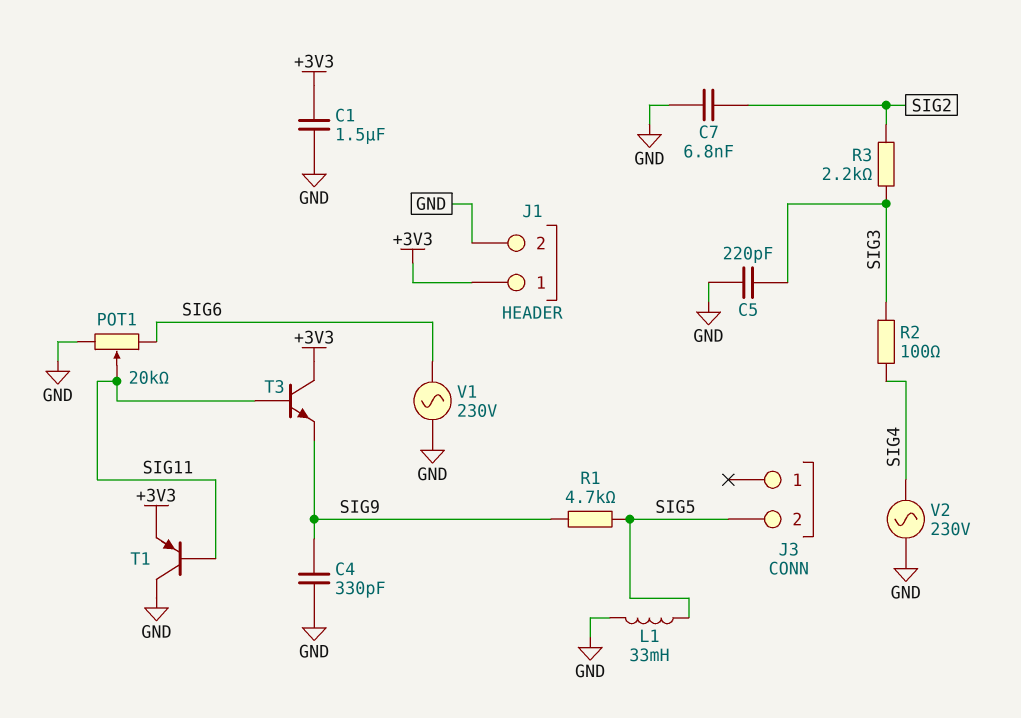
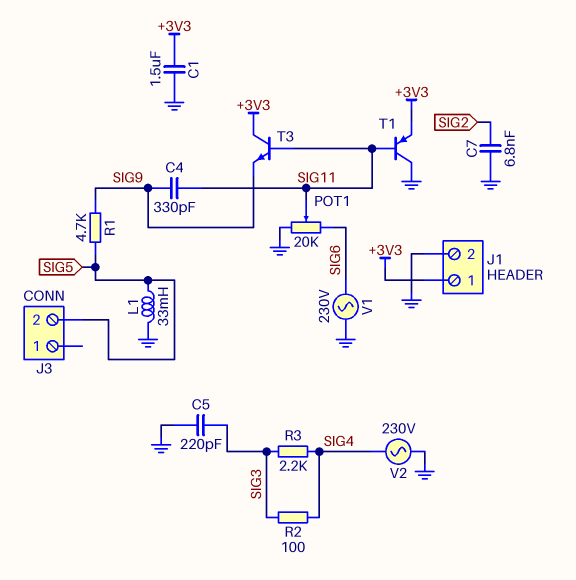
C4: 330pF (GND, SIG9) -> 330pF (SIG9, SIG11)
R3: 2.2k (SIG2, SIG3) -> 2.2k (SIG3, SIG4)

